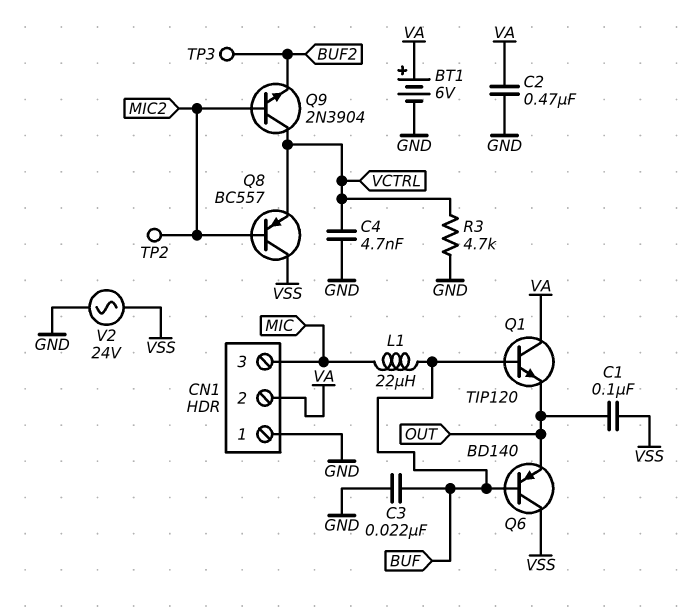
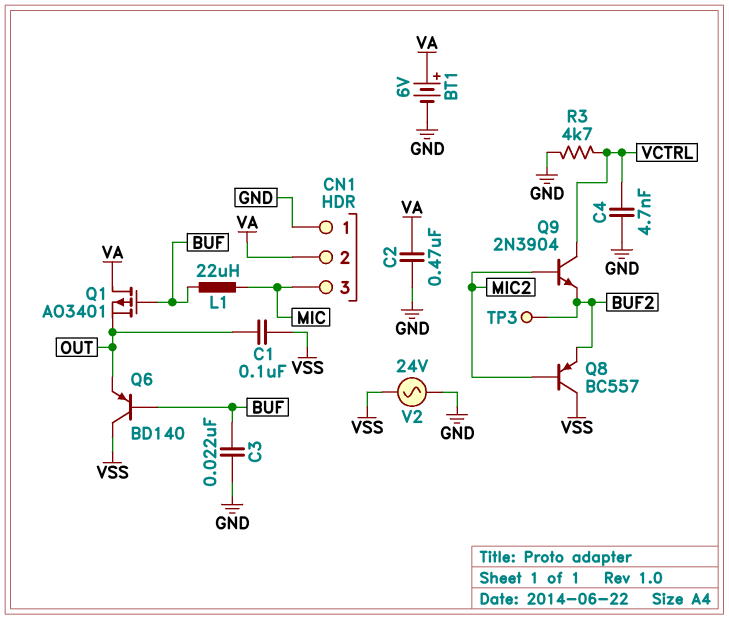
Q1: NPN TIP120 (B BUF, C VA, E OUT) -> PMOS AO3401 (G BUF, D VA, S OUT)
Q8: PNP BC557 (B MIC2, C VSS, E VCTRL) -> PNP BC557 (B MIC2, C VSS, E BUF2)
TP2: test point (MIC2) -> none

